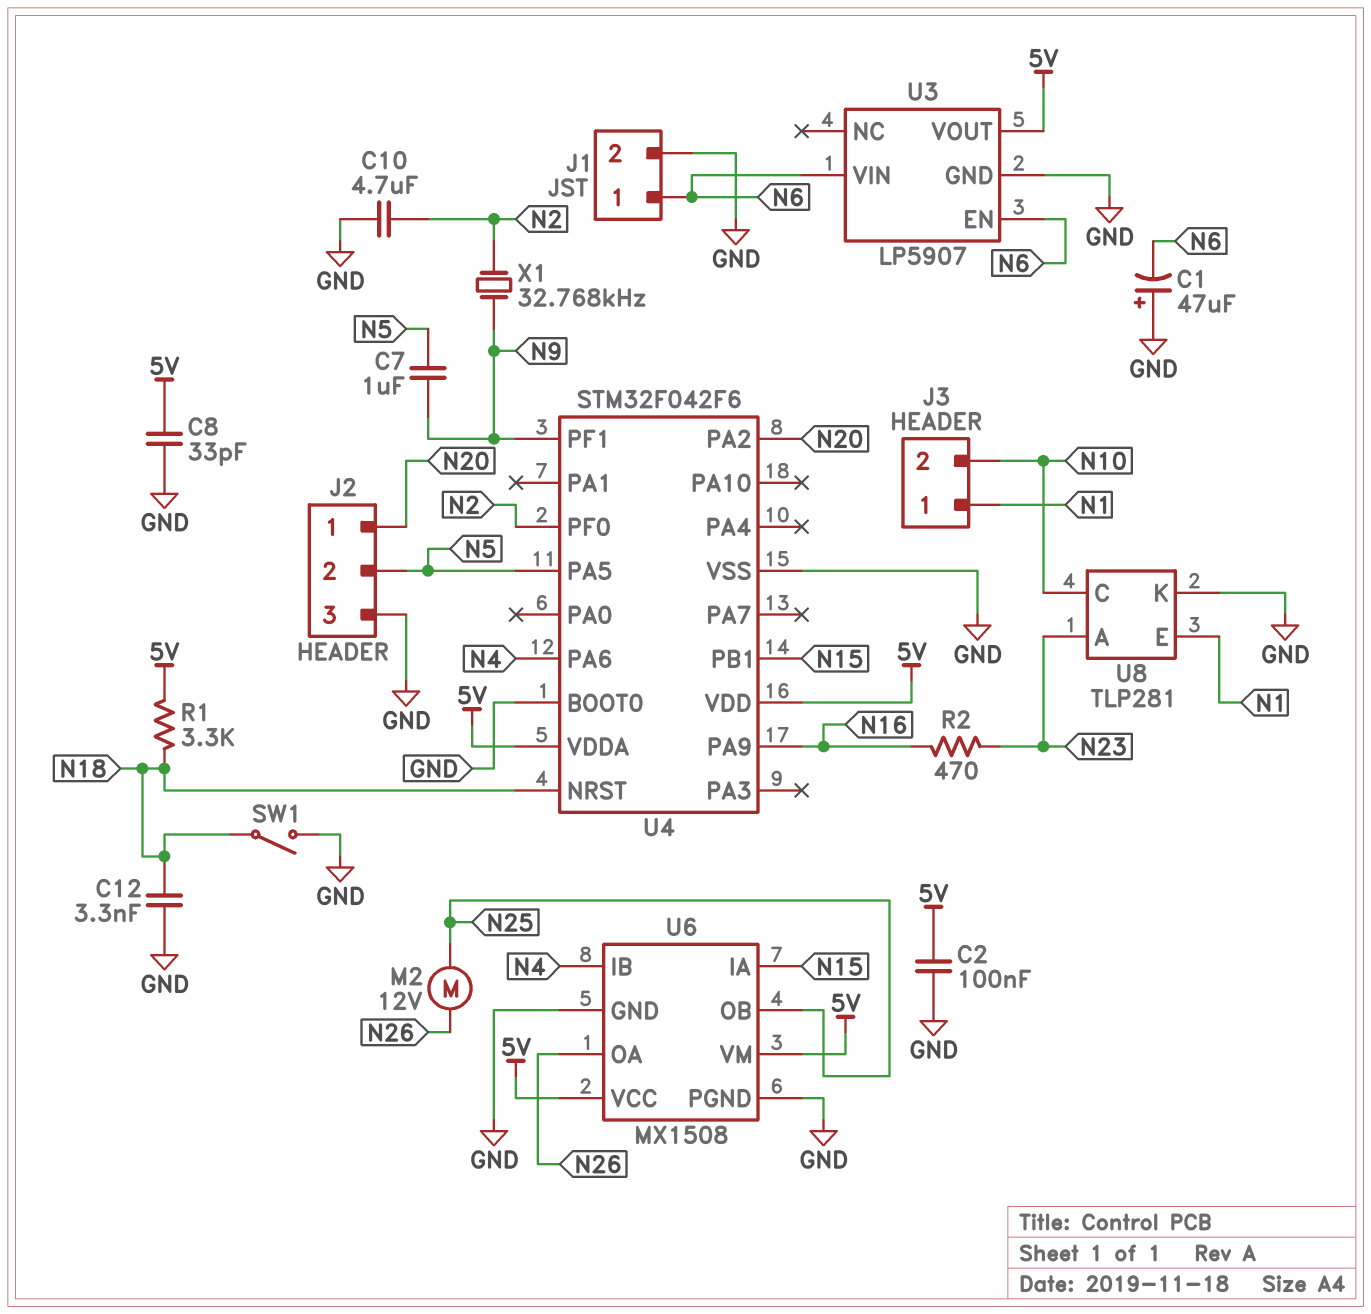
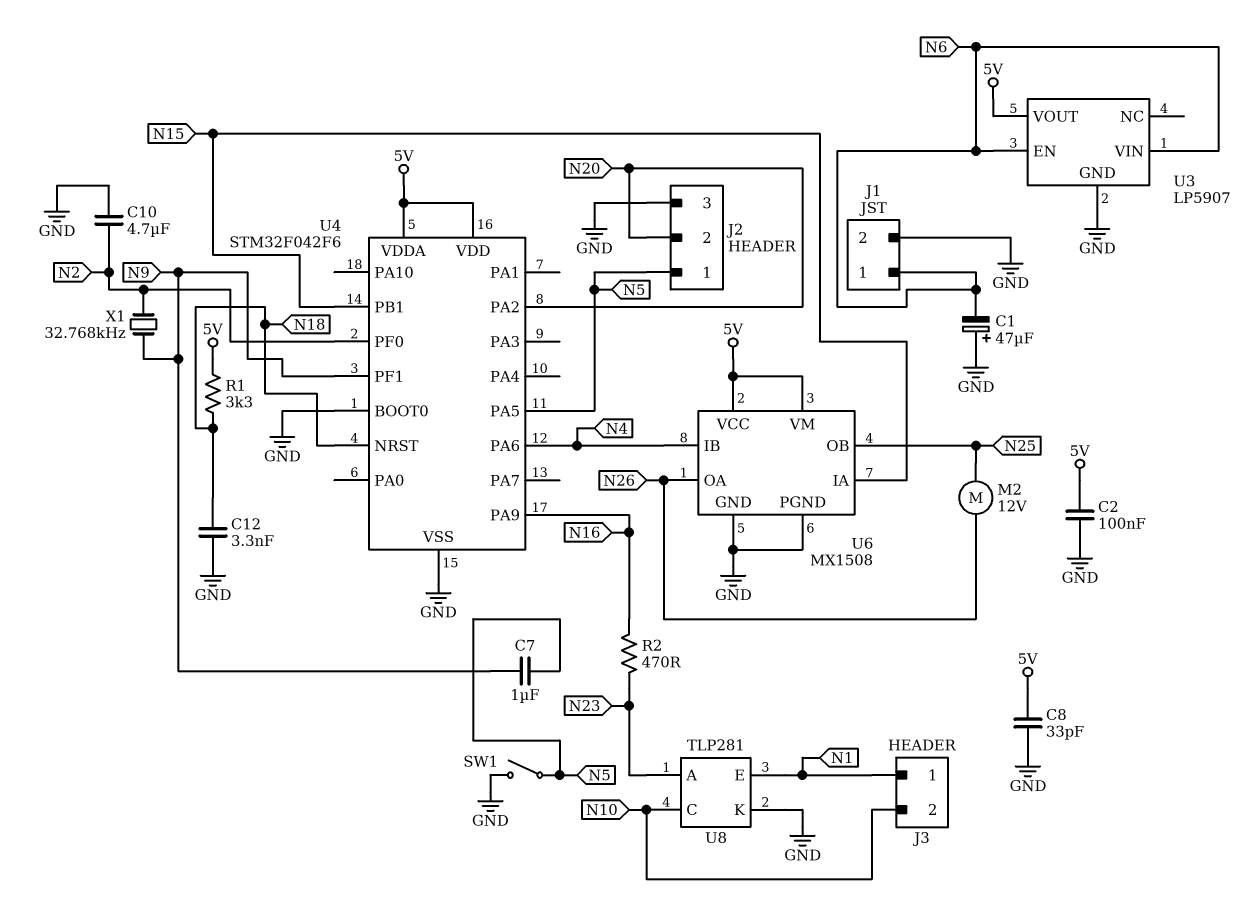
J2 pin 1: N20 -> N5
J2 pin 2: N5 -> N20
SW1: switch (GND, N18) -> switch (GND, N5)

